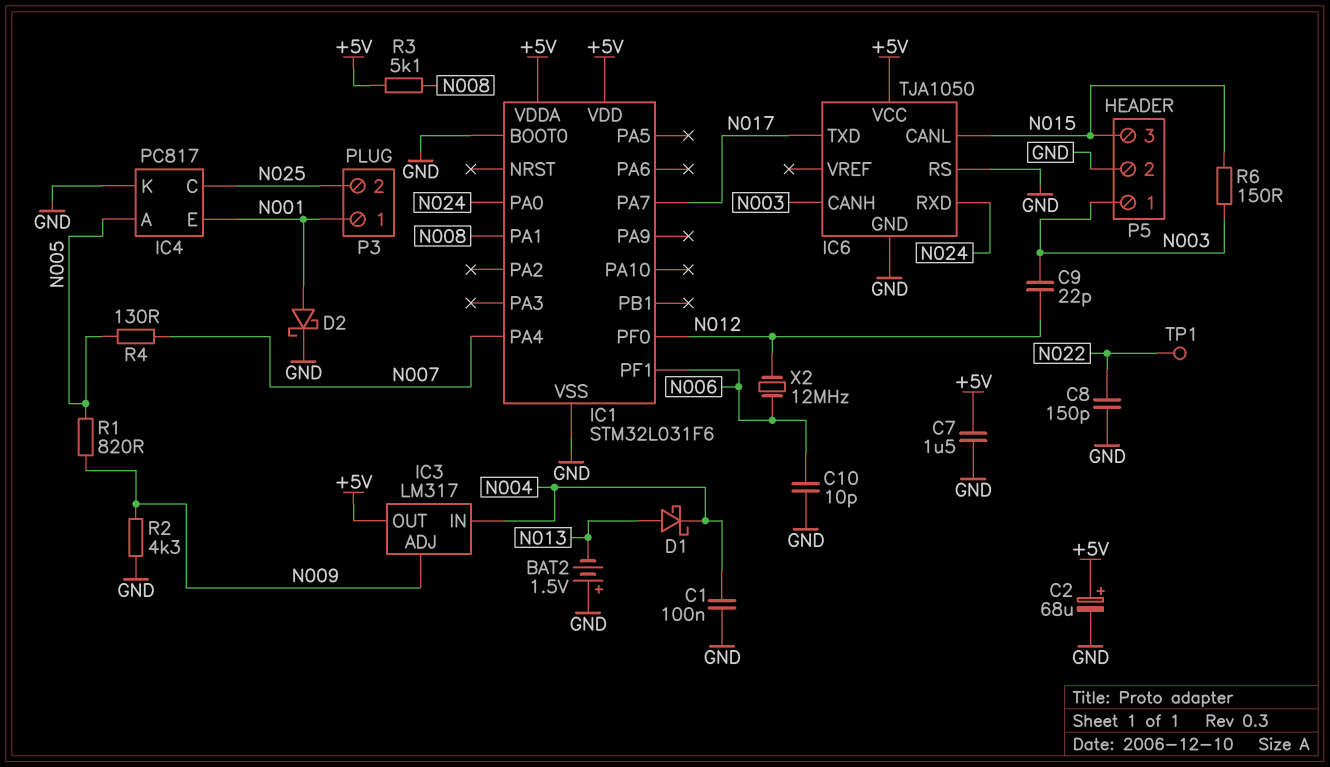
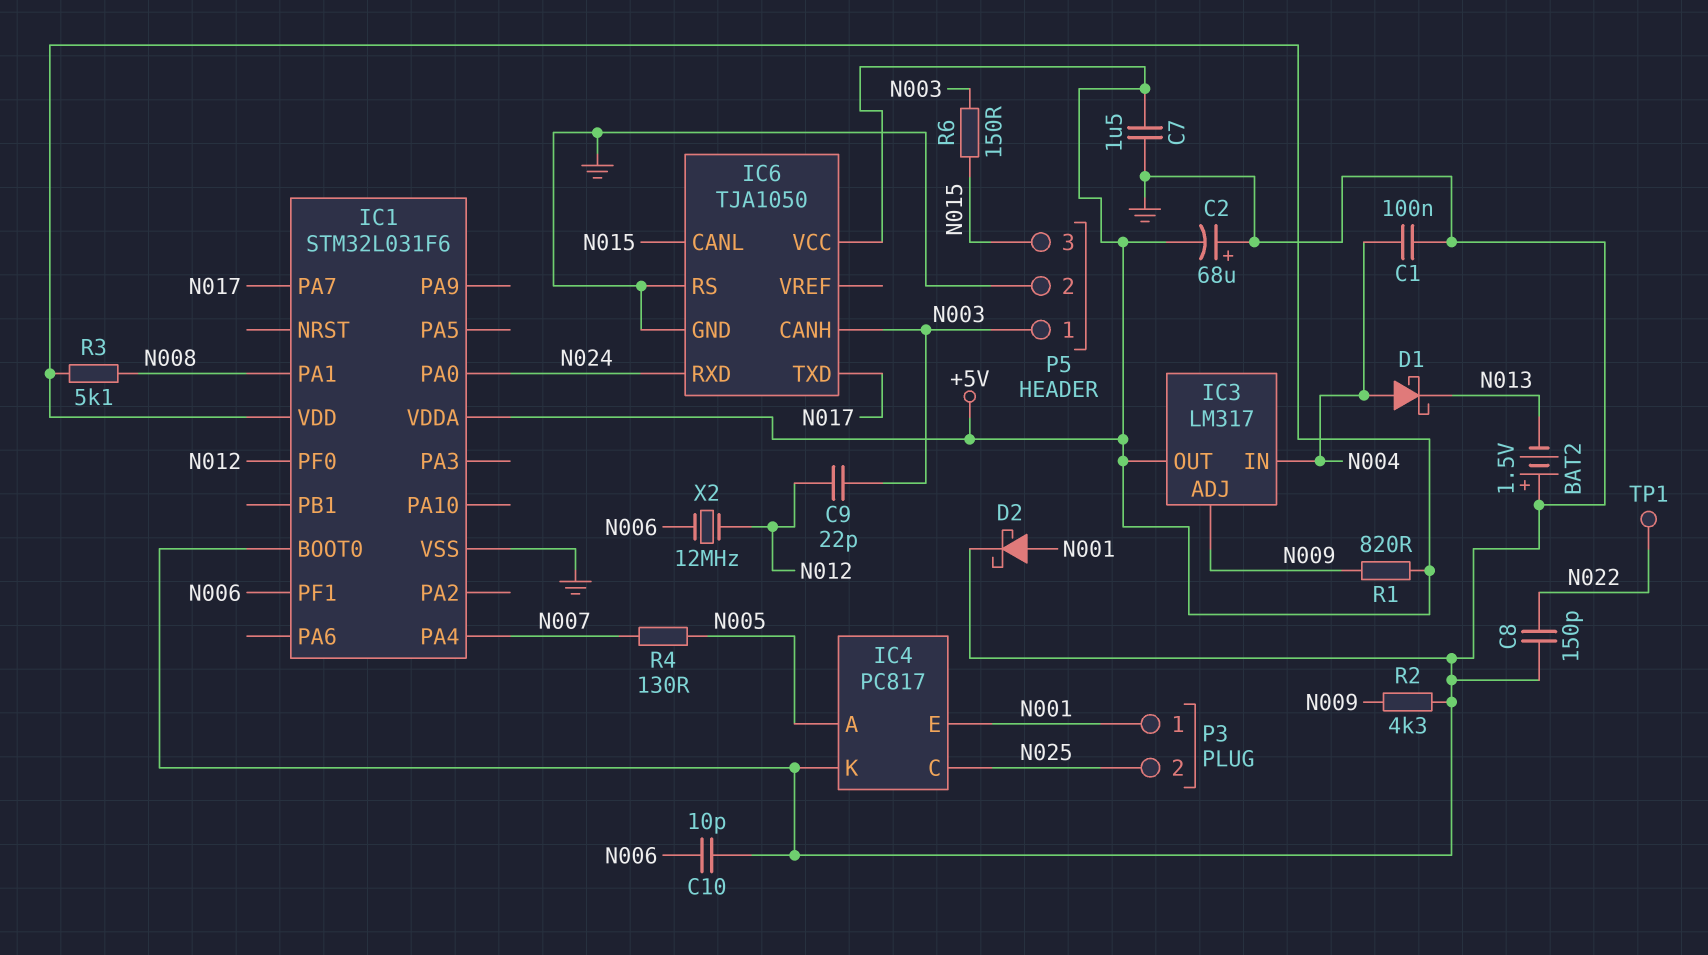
C2: 68uF (plus +5V, minus GND) -> 68uF (plus GND, minus +5V)
D1: schottky (A N013, K N004) -> schottky (A N004, K N013)
R1: 820 (N005, N009) -> 820 (+5V, N009)

